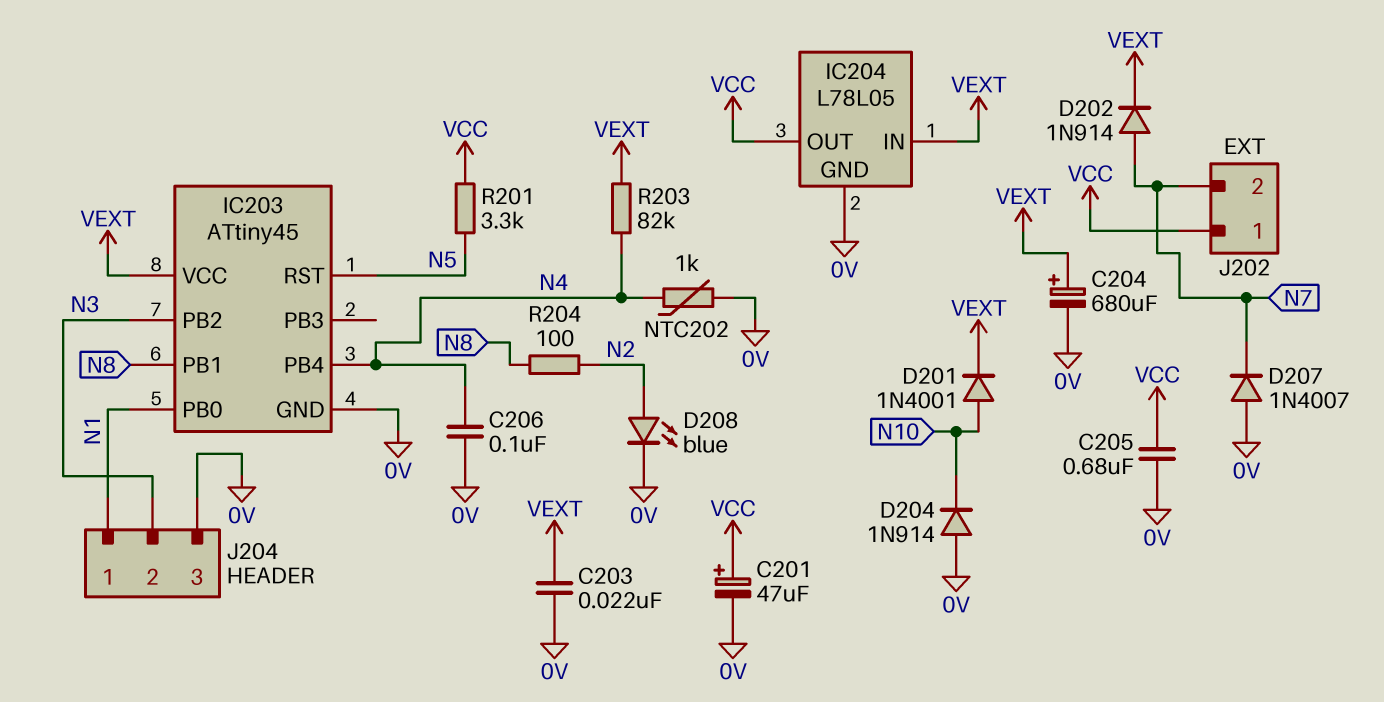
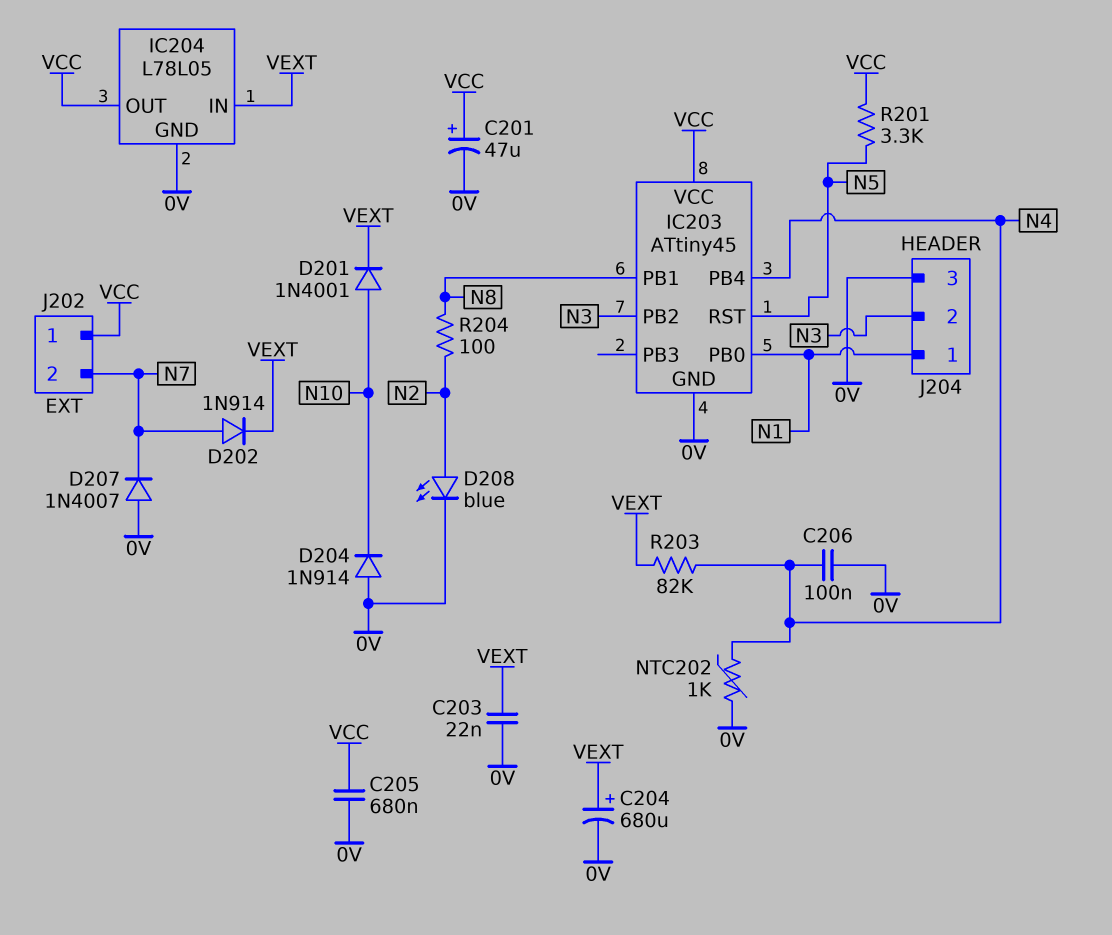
IC203 pin VCC: VEXT -> VCC

